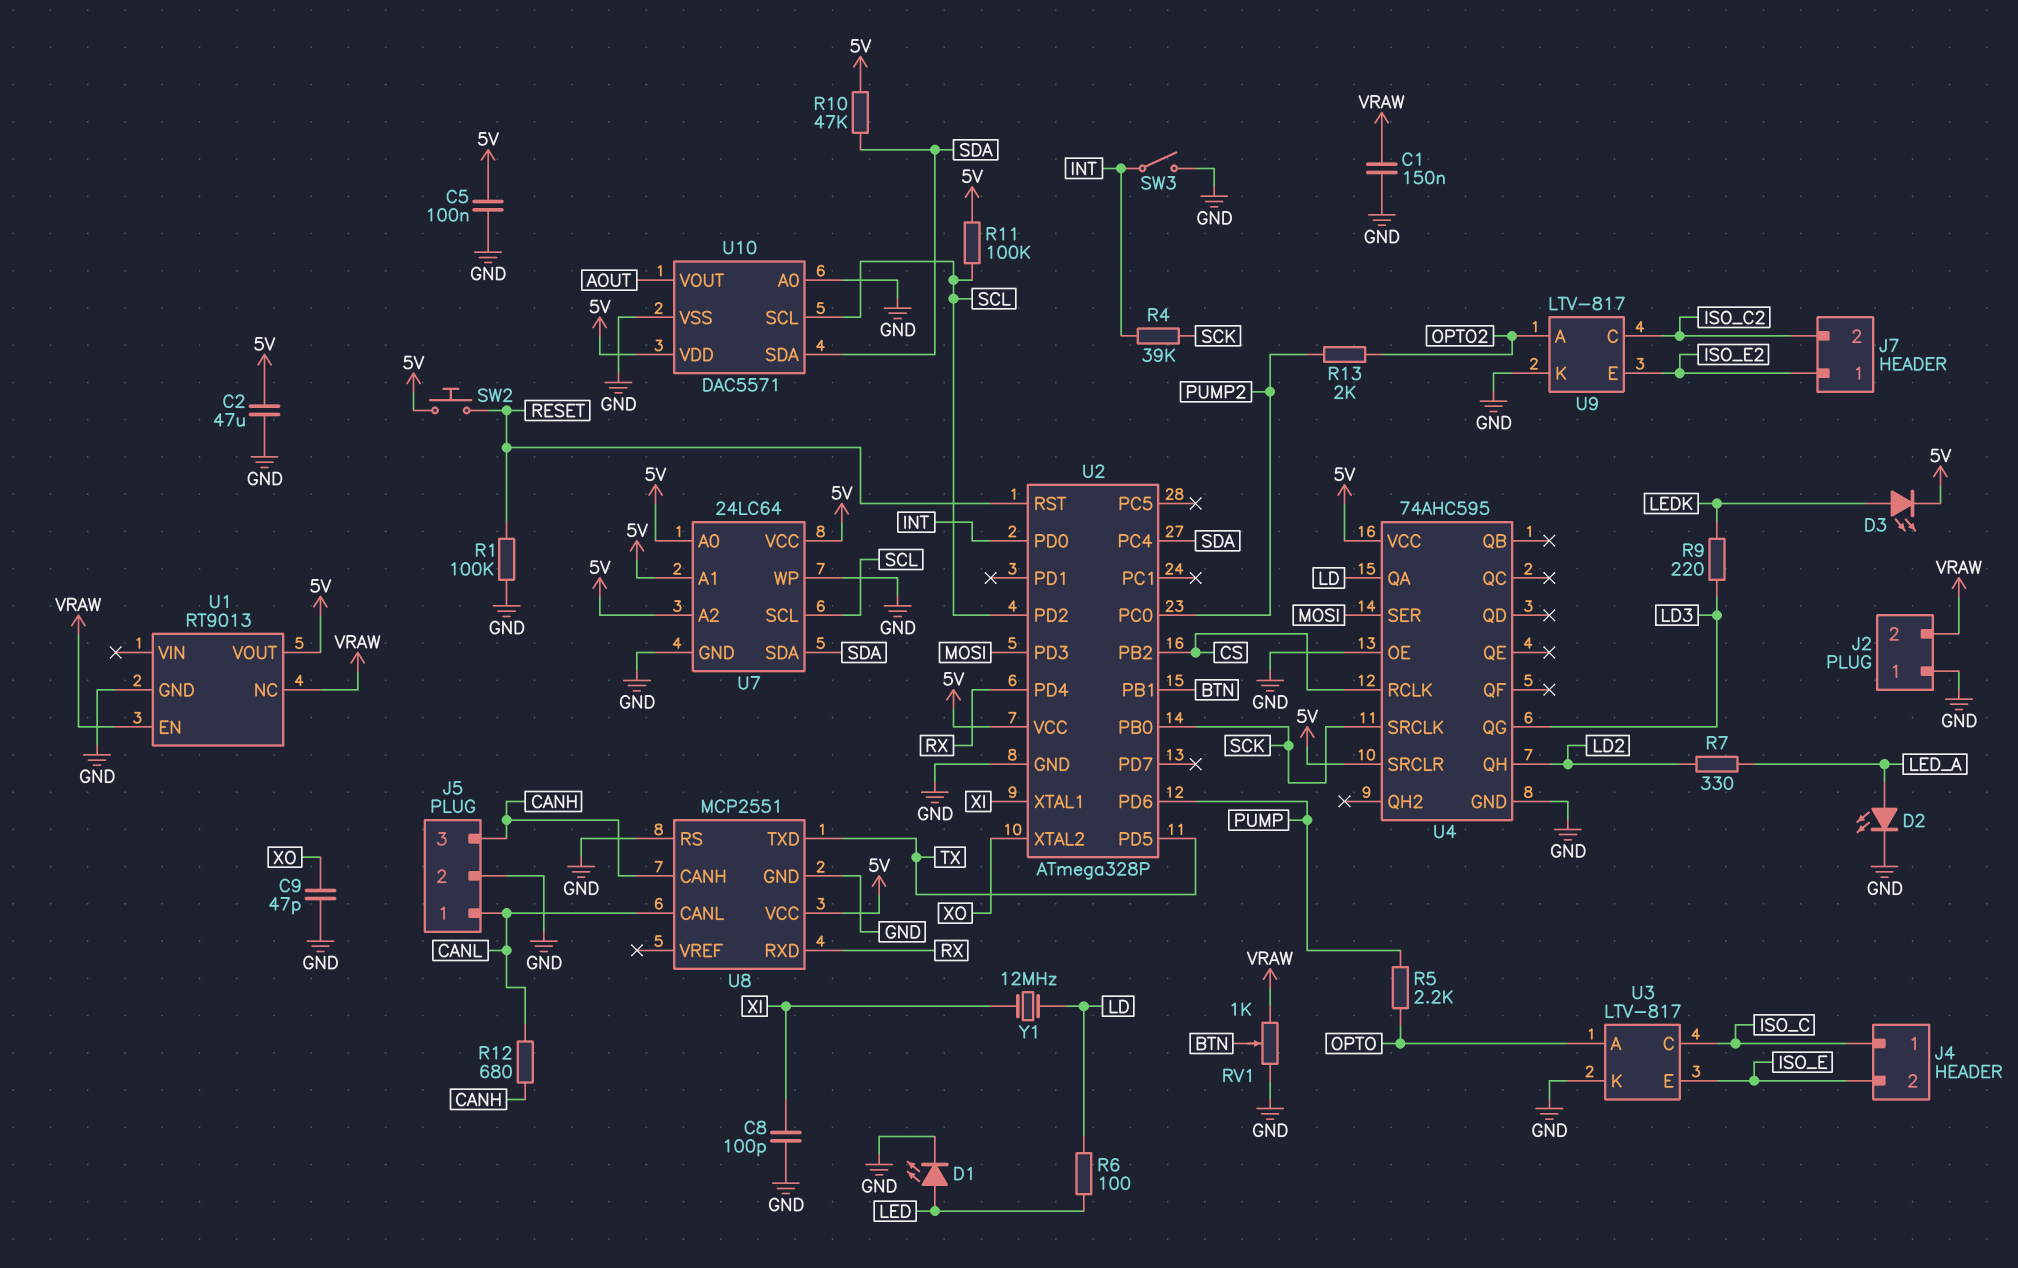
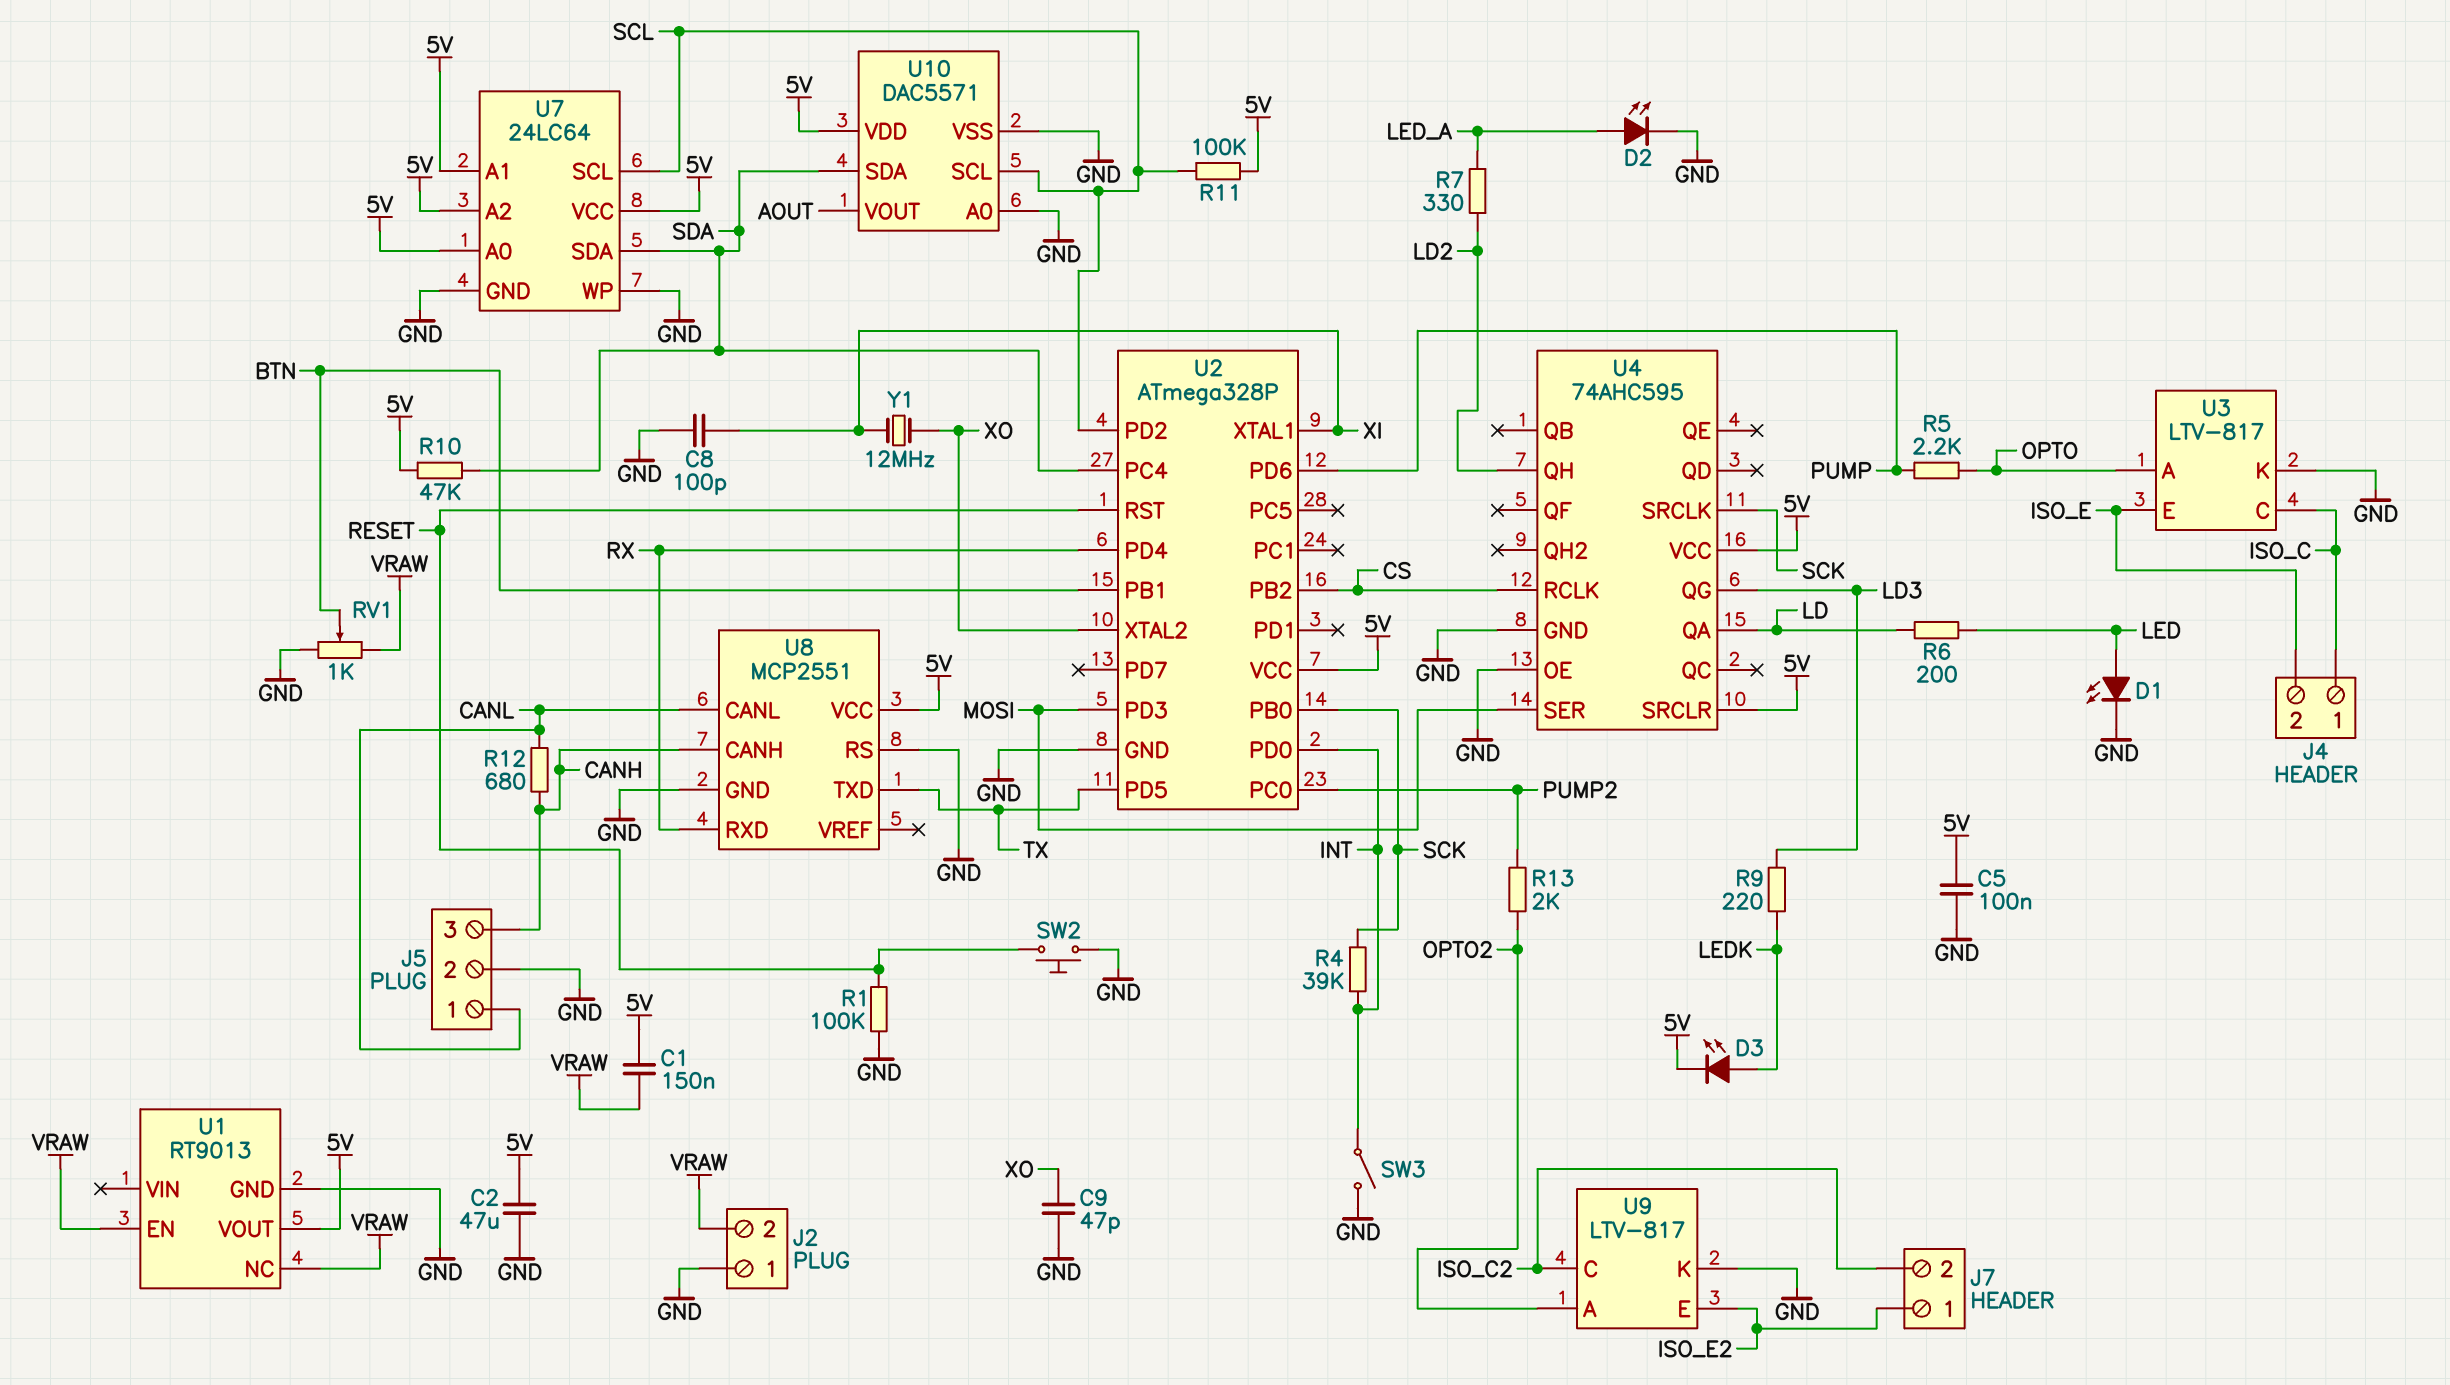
C1: 150nF (GND, VRAW) -> 150nF (5V, VRAW)
R6: 100 (LD, LED) -> 200 (LD, LED)
SW2: button (5V, RESET) -> button (GND, RESET)
Y1: 12MHz (LD, XI) -> 12MHz (XI, XO)

